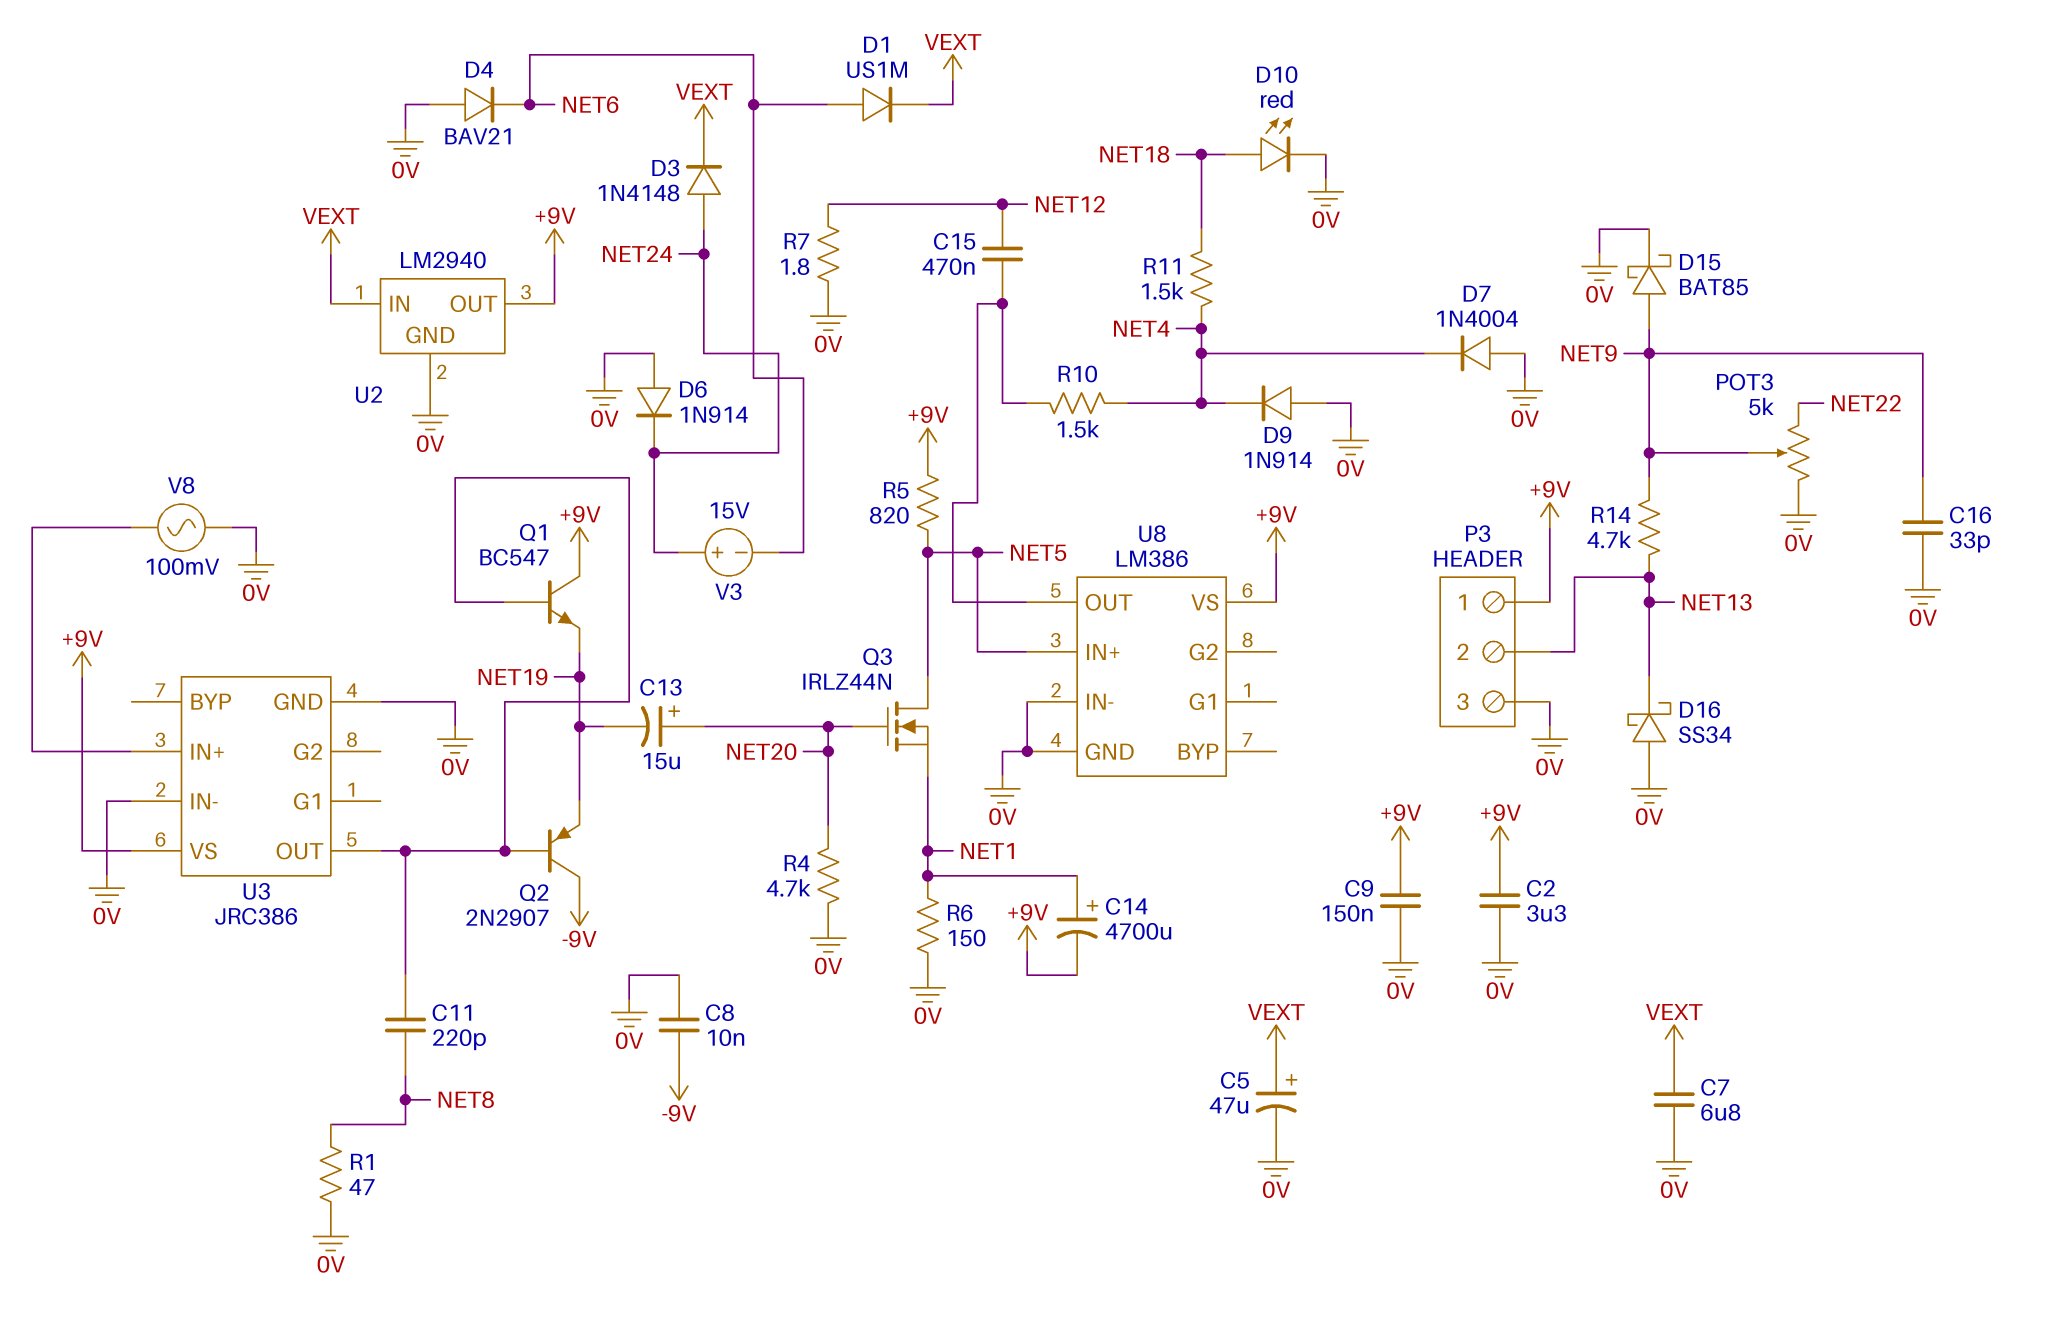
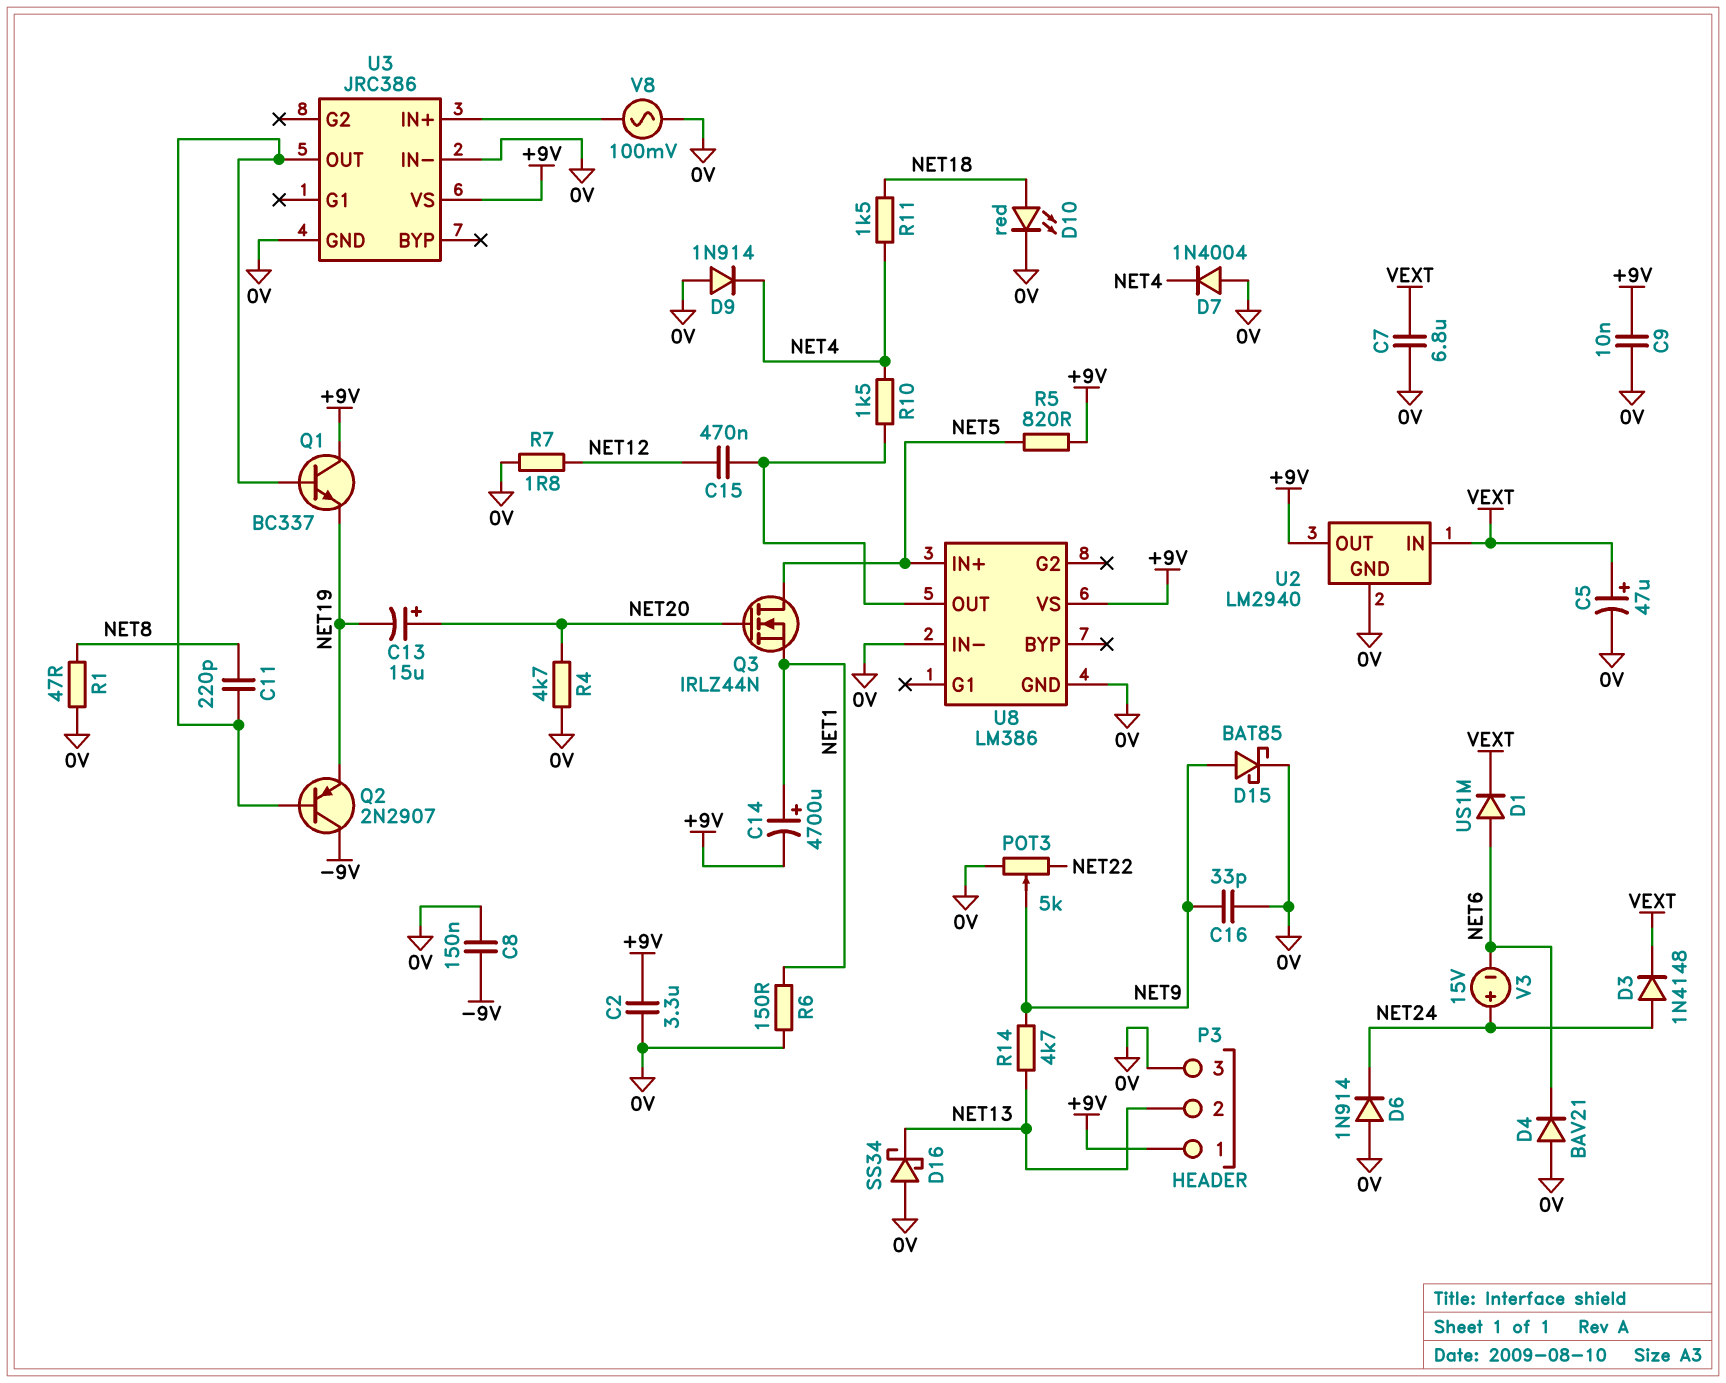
C8: 10nF (-9V, 0V) -> 150nF (-9V, 0V)
C9: 150nF (+9V, 0V) -> 10nF (+9V, 0V)
Q1: NPN BC547 (B U3/OUT, C +9V, E NET19) -> NPN BC337 (B U3/OUT, C +9V, E NET19)

